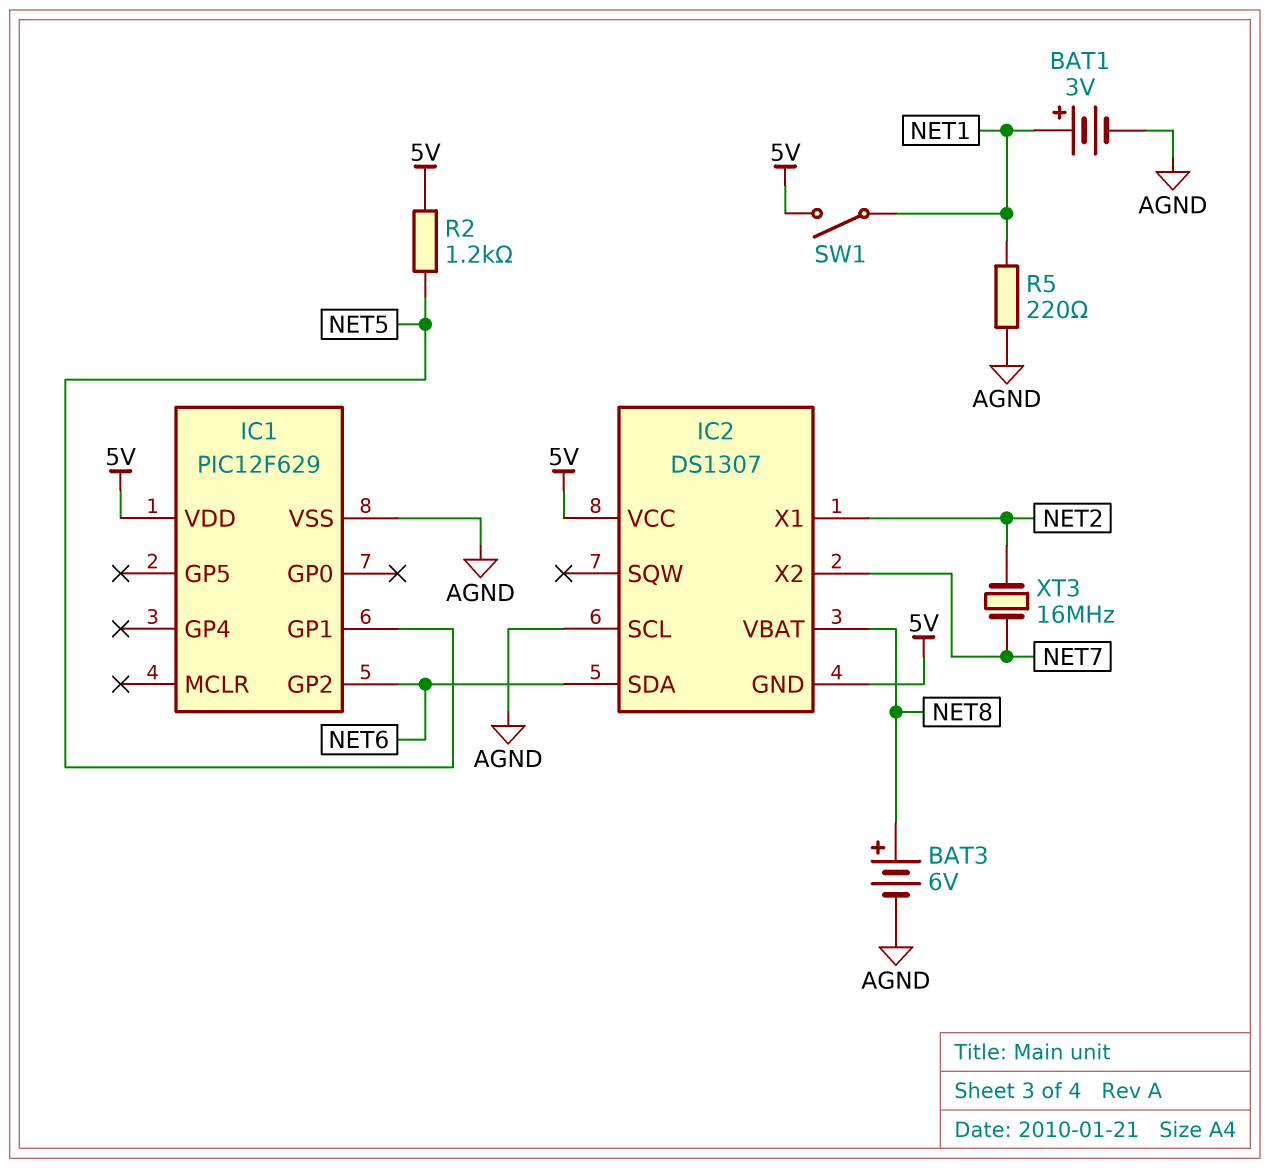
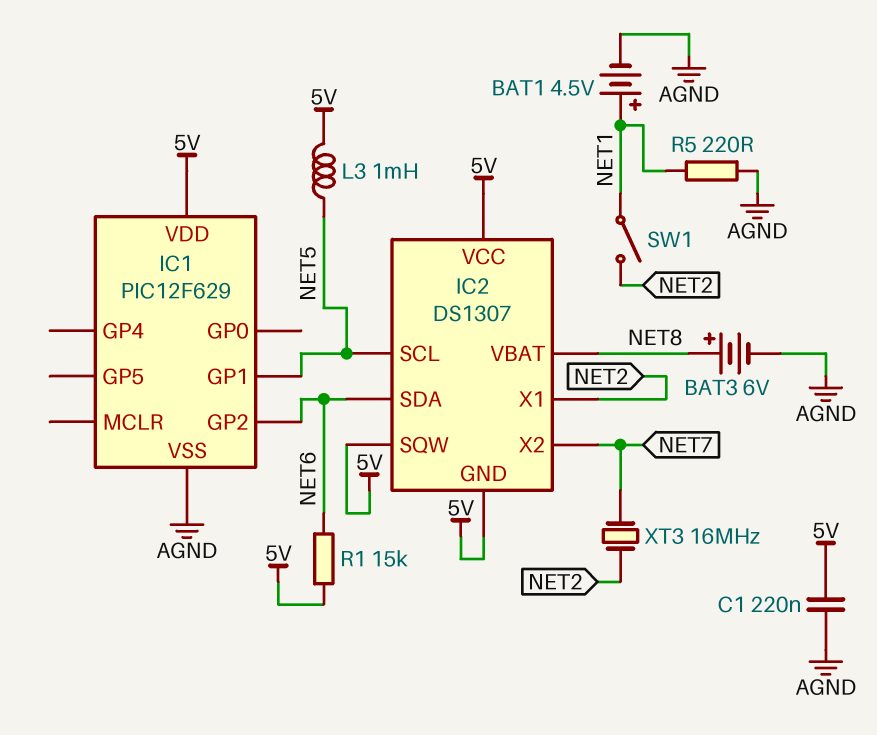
BAT1: 3V (plus NET1, minus AGND) -> 4.5V (plus NET1, minus AGND)
C1: none -> 220nF (5V, AGND)
IC2 pin SCL: AGND -> NET5
IC2 pin SQW: none -> 5V
L3: none -> 1mH (5V, NET5)
R1: none -> 15k (5V, NET6)
R2: 1.2k (5V, NET5) -> none
SW1: switch (5V, NET1) -> switch (NET1, NET2)

